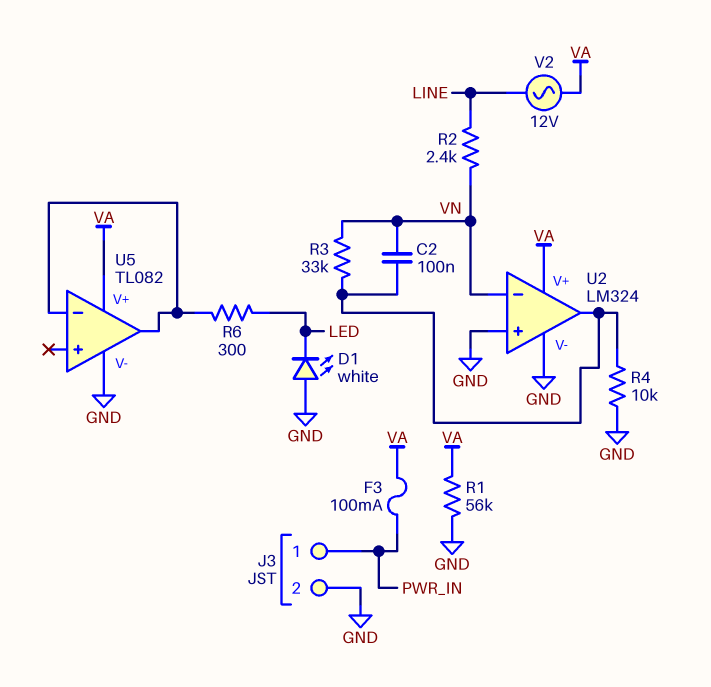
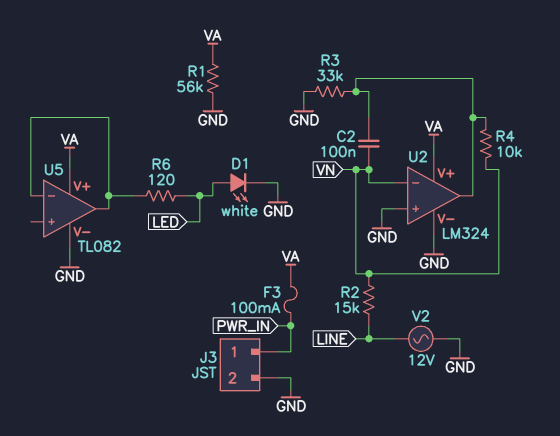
D1: LED white (A GND, K LED) -> LED white (A LED, K GND)
R2: 2.4k (LINE, VN) -> 15k (LINE, VN)
R3: 33k (U2/out, VN) -> 33k (GND, U2/out)
R4: 10k (GND, U2/out) -> 10k (U2/out, VN)
R6: 300 (LED, U5/in-) -> 120 (LED, U5/in-)
V2: AC 12V (LINE, VA) -> AC 12V (GND, LINE)

